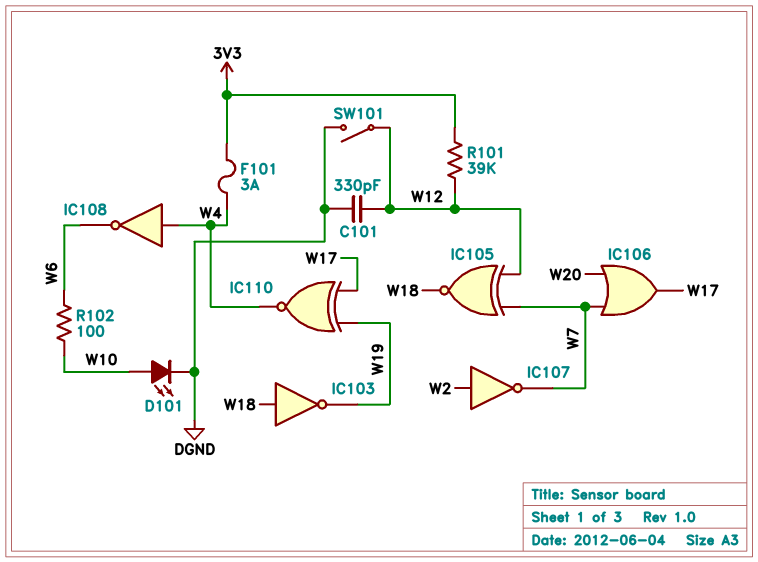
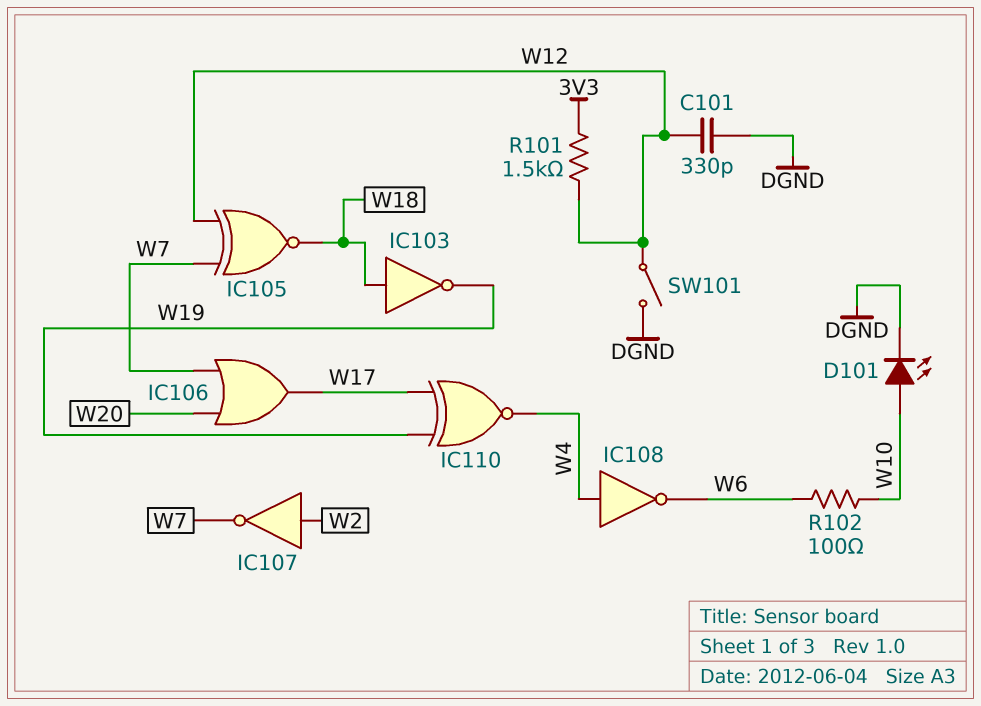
F101: 3A (3V3, W4) -> none
R101: 39k (3V3, W12) -> 1.5k (3V3, W12)

